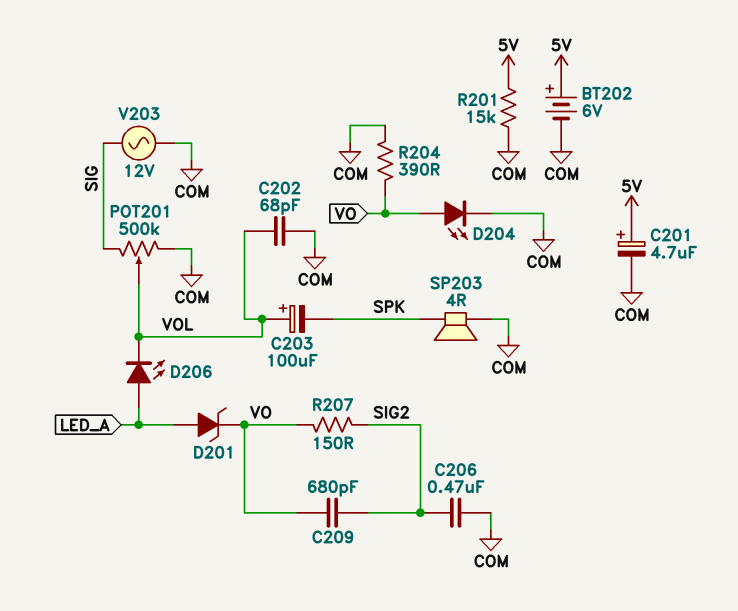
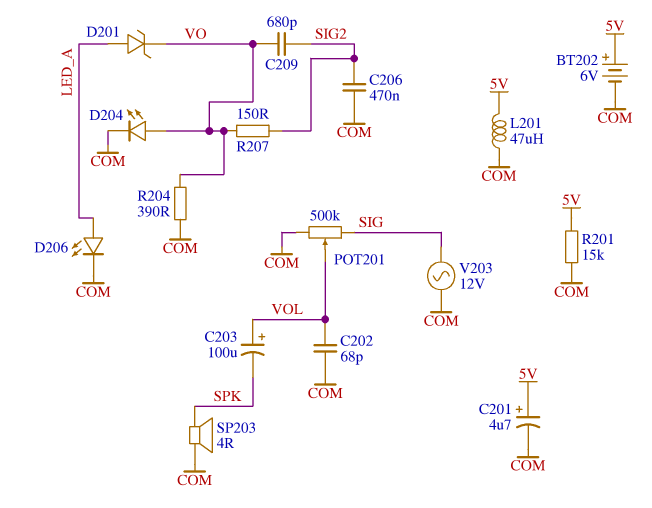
D206: LED (A LED_A, K VOL) -> LED (A LED_A, K COM)
L201: none -> 47uH (5V, COM)

